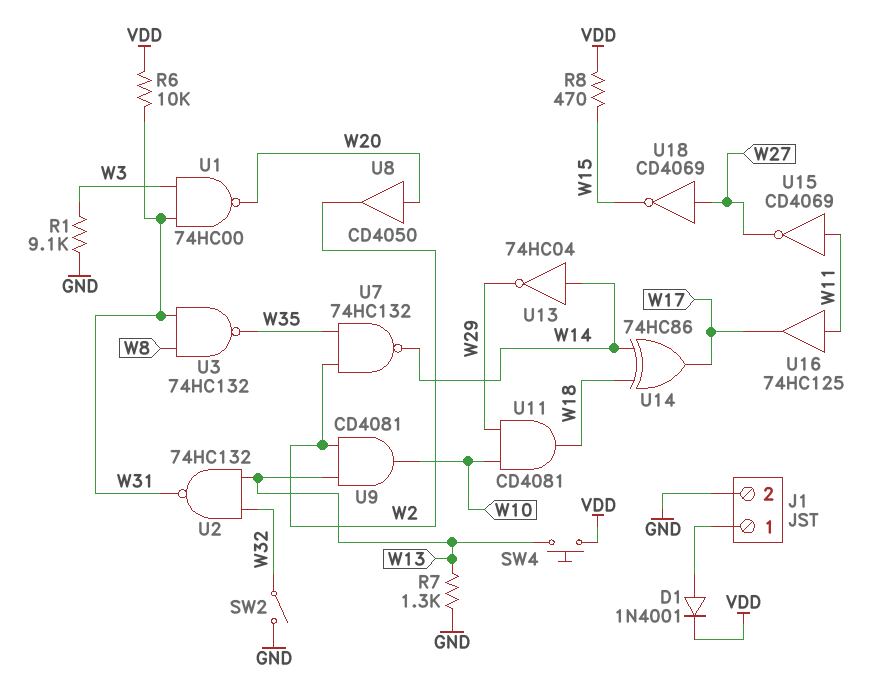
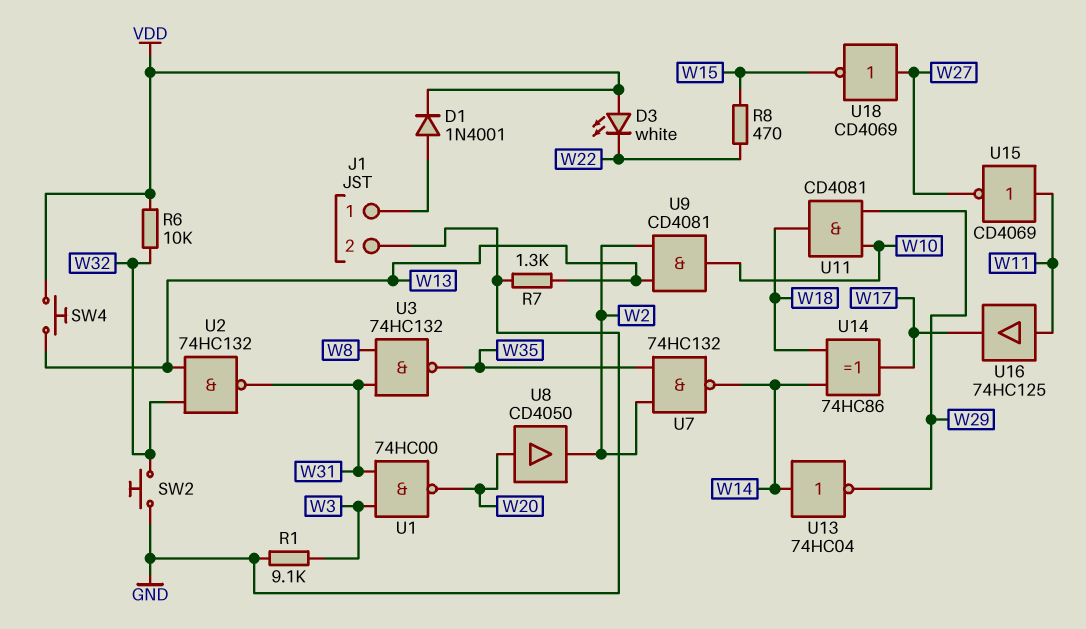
D3: none -> LED white (A VDD, K W22)
R6: 10k (VDD, W31) -> 10k (VDD, W32)
R8: 470 (VDD, W15) -> 470 (W15, W22)
SW2: switch (GND, W32) -> button (GND, W32)

